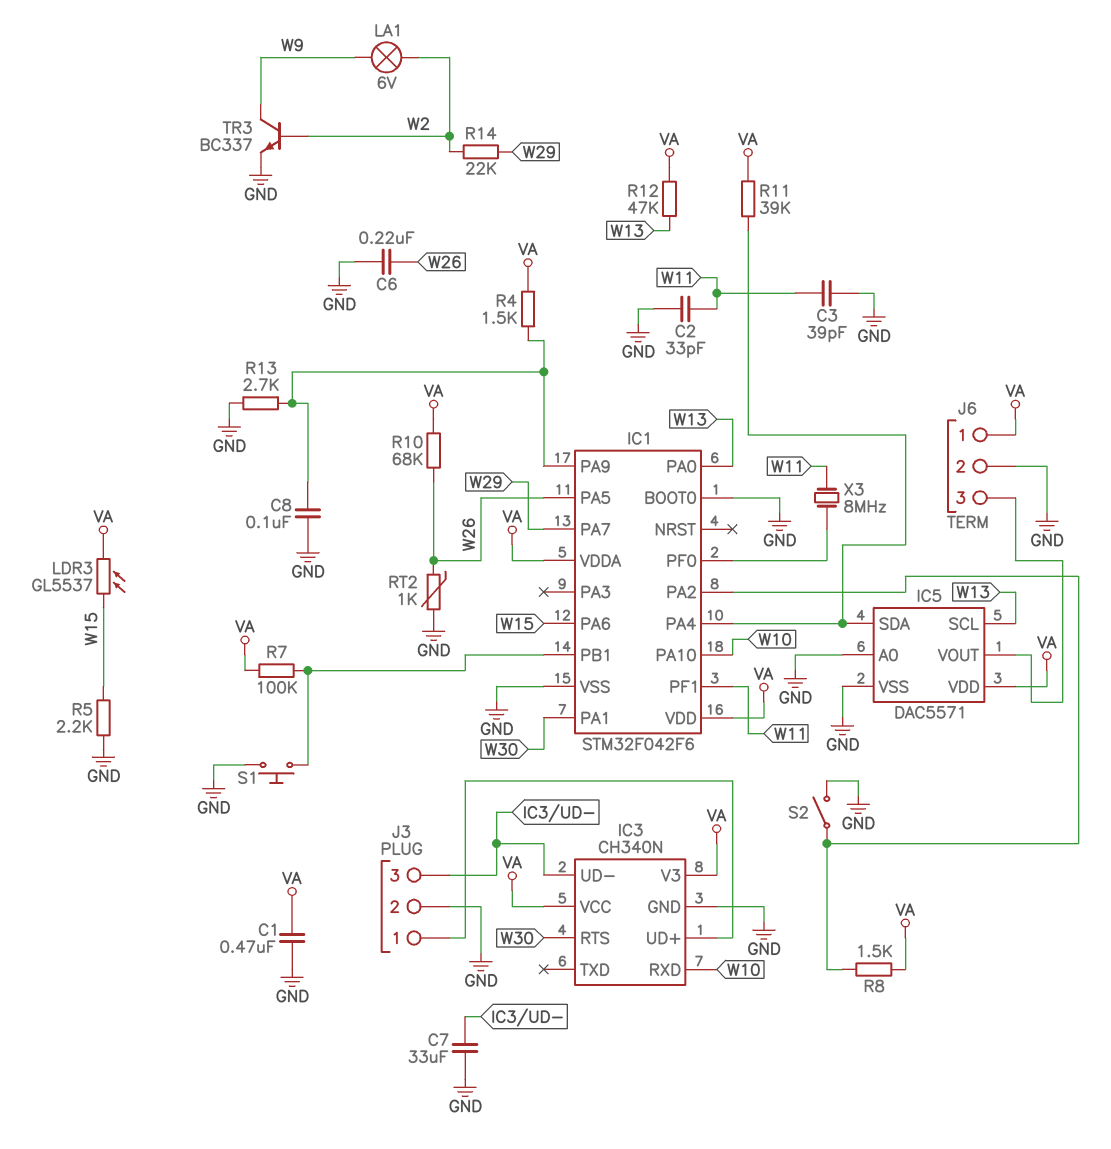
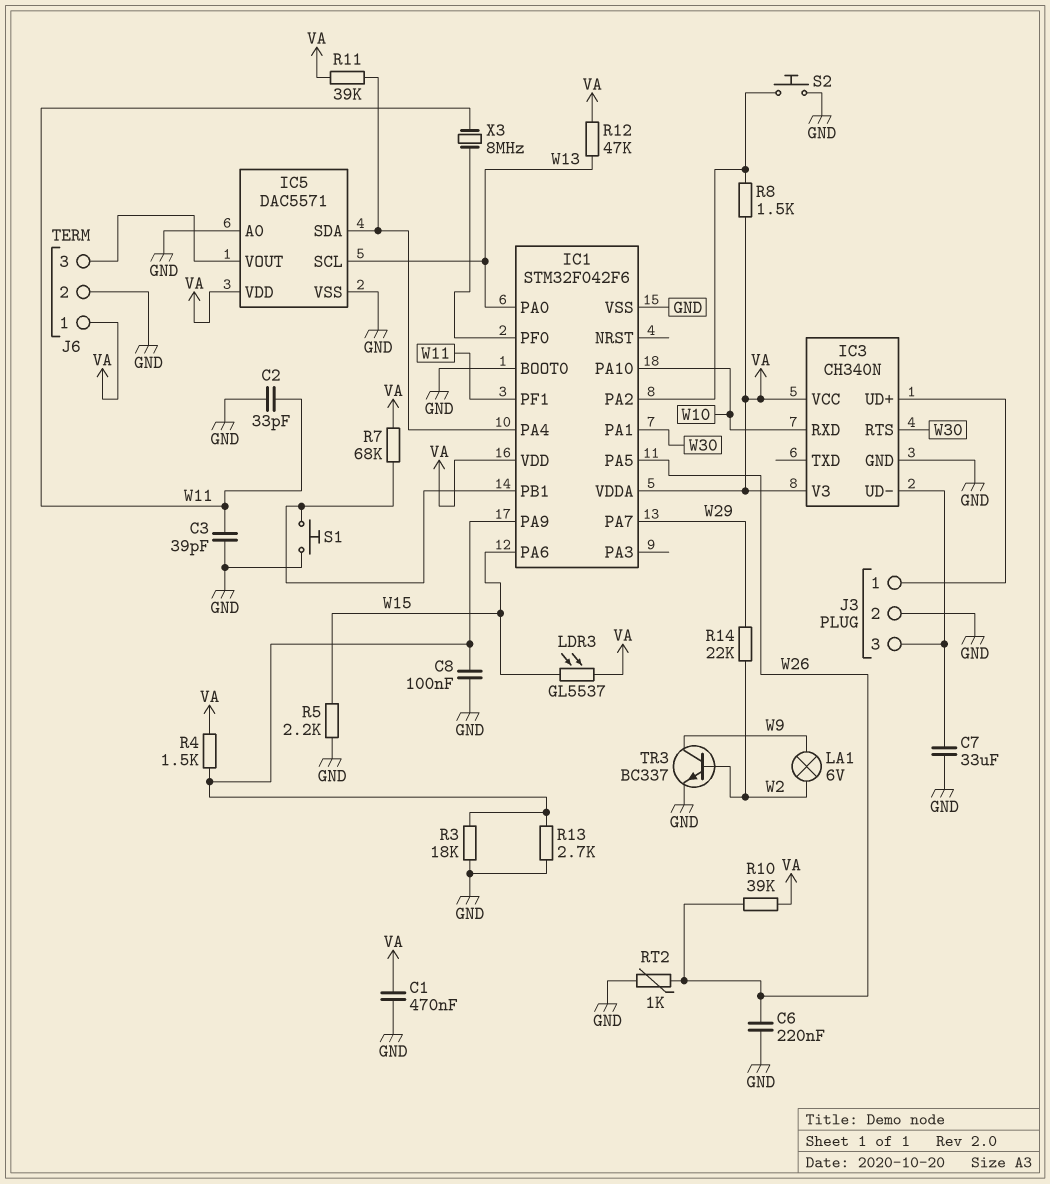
R3: none -> 18k (GND, IC1/PA9)
R7: 100k (IC1/PB1, VA) -> 68k (IC1/PB1, VA)
R10: 68k (VA, W26) -> 39k (VA, W26)
S2: switch (GND, IC1/PA2) -> button (GND, IC1/PA2)

